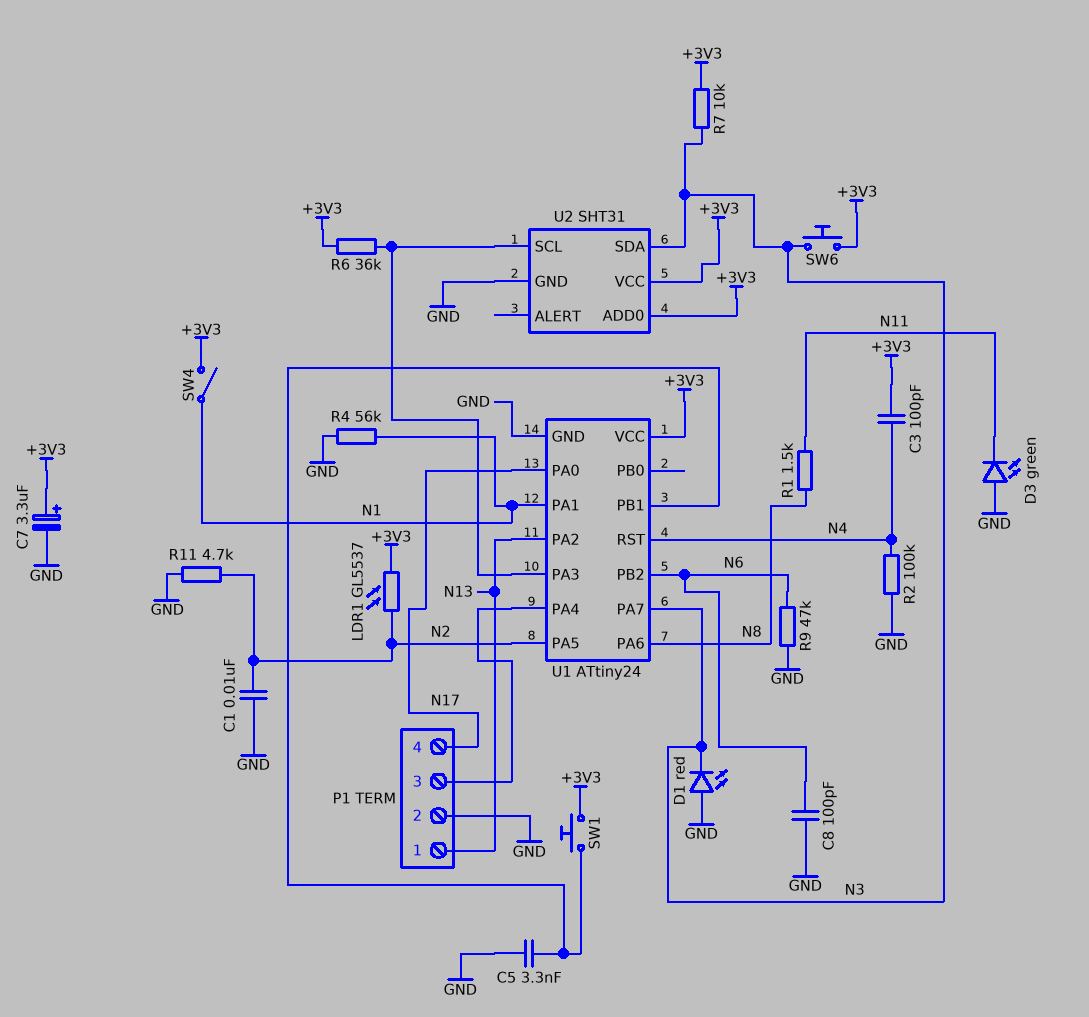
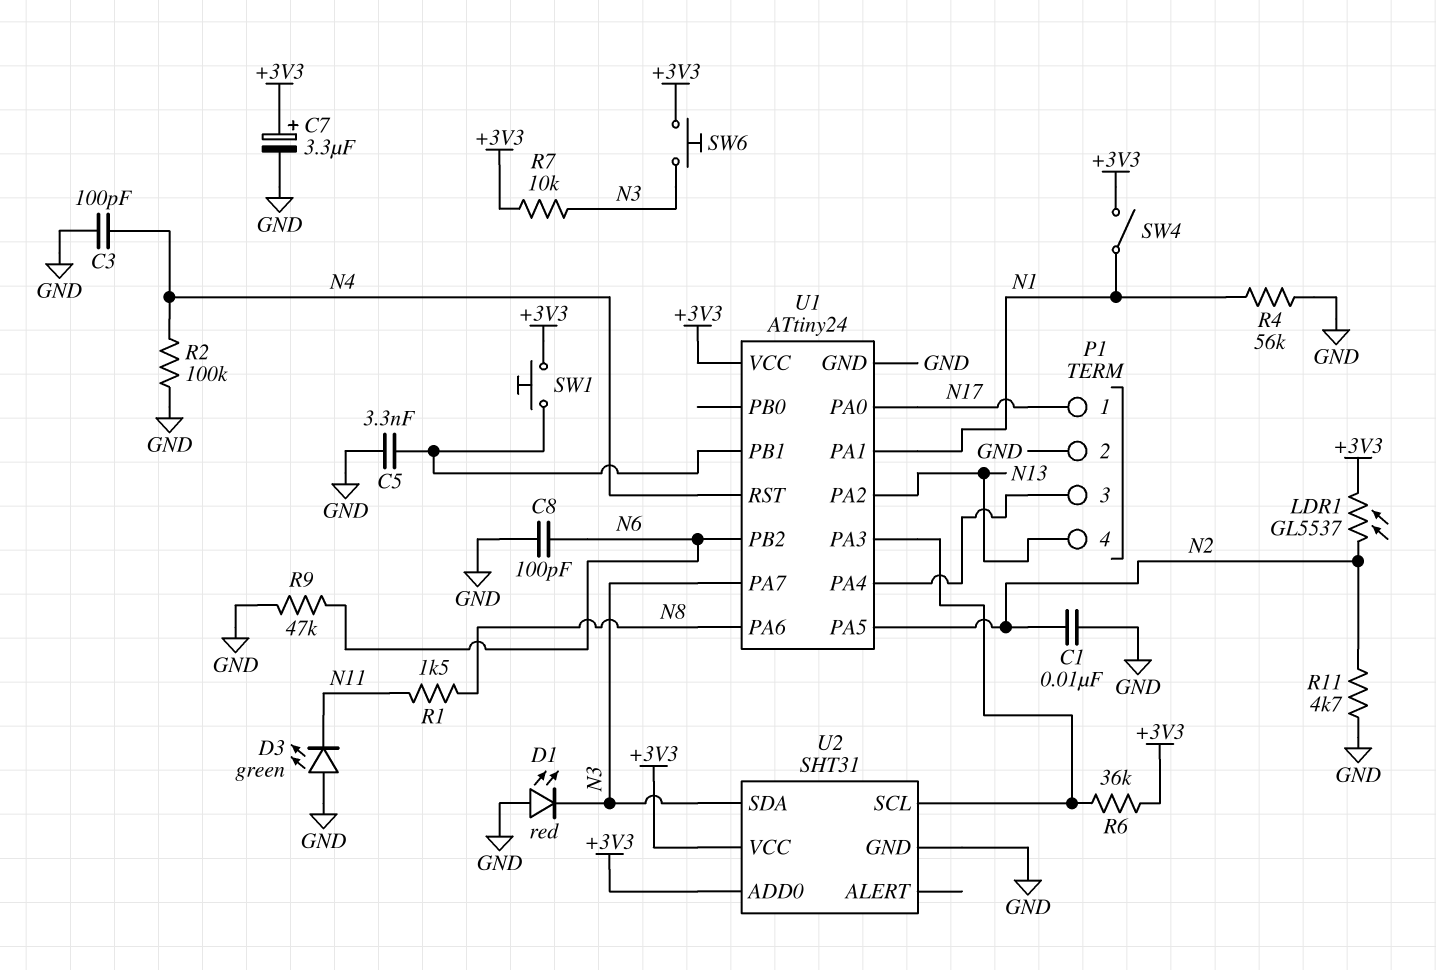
C3: 100pF (+3V3, N4) -> 100pF (GND, N4)
P1 pin 1: N13 -> N17
P1 pin 4: N17 -> N13

